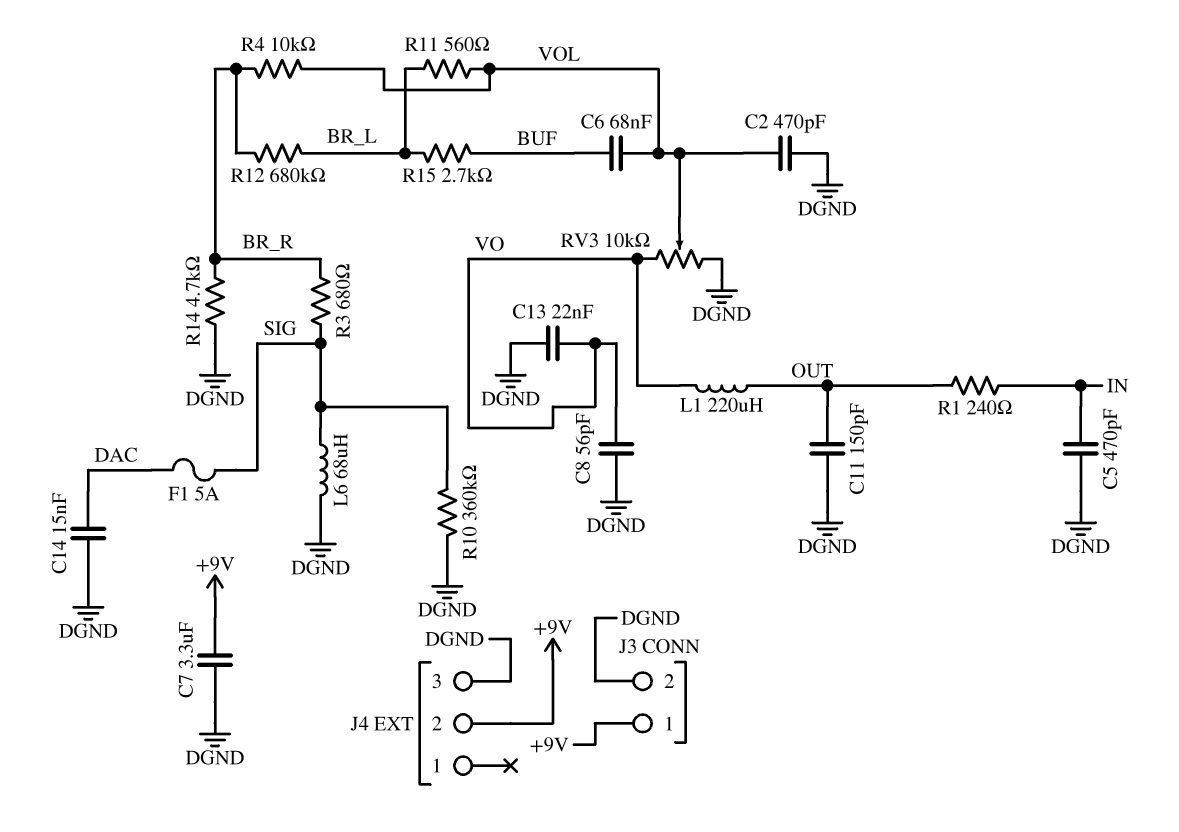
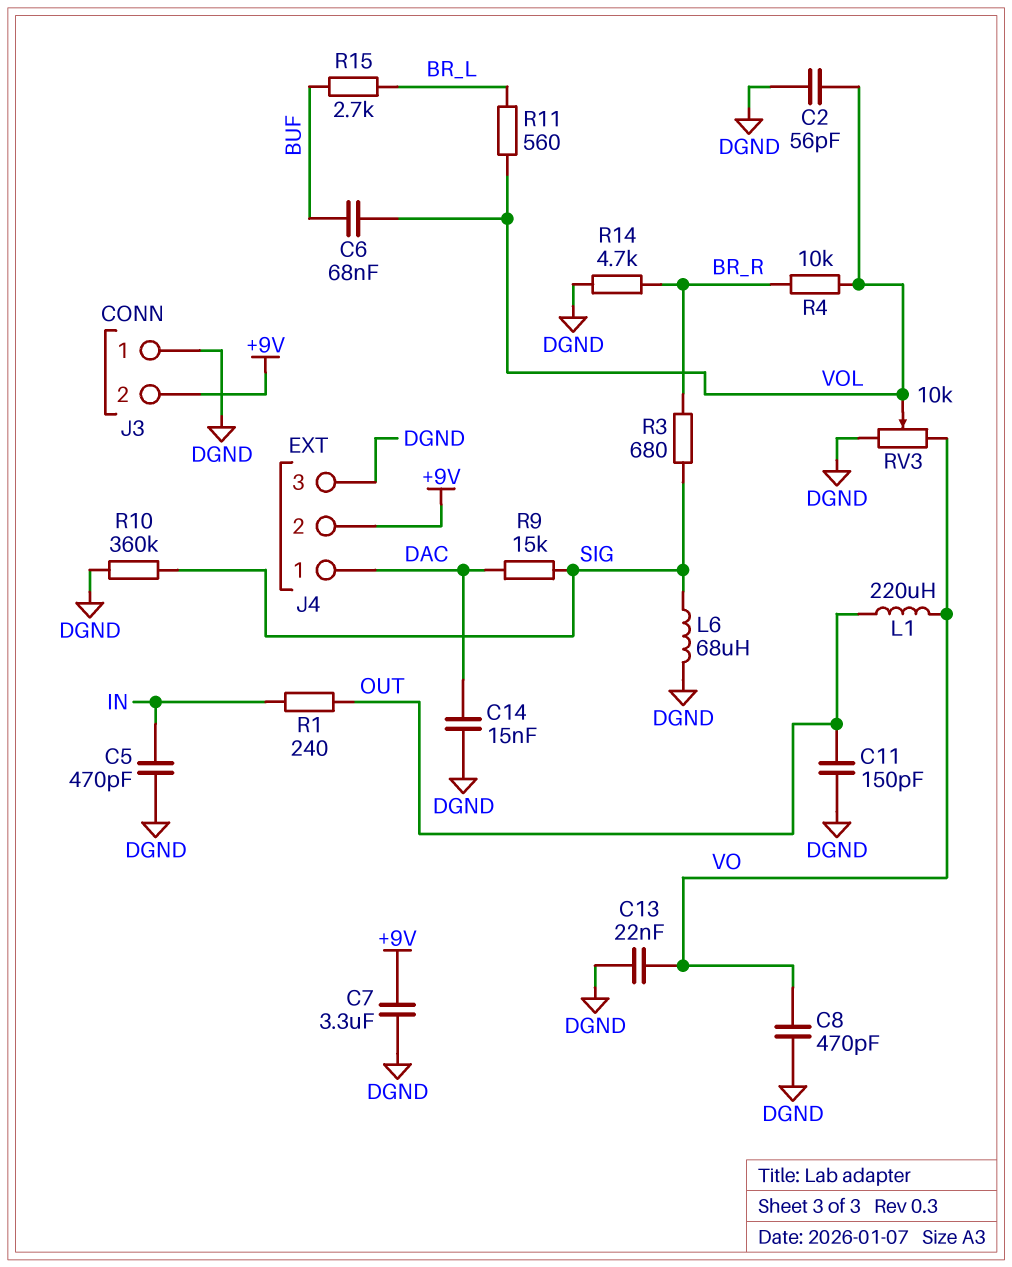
C2: 470pF (DGND, VOL) -> 56pF (DGND, VOL)
C8: 56pF (DGND, VO) -> 470pF (DGND, VO)
F1: 5A (DAC, SIG) -> none
J3 pin 1: +9V -> DGND
J3 pin 2: DGND -> +9V
J4 pin 1: none -> DAC
R9: none -> 15k (DAC, SIG)
R12: 680k (BR_L, BR_R) -> none

